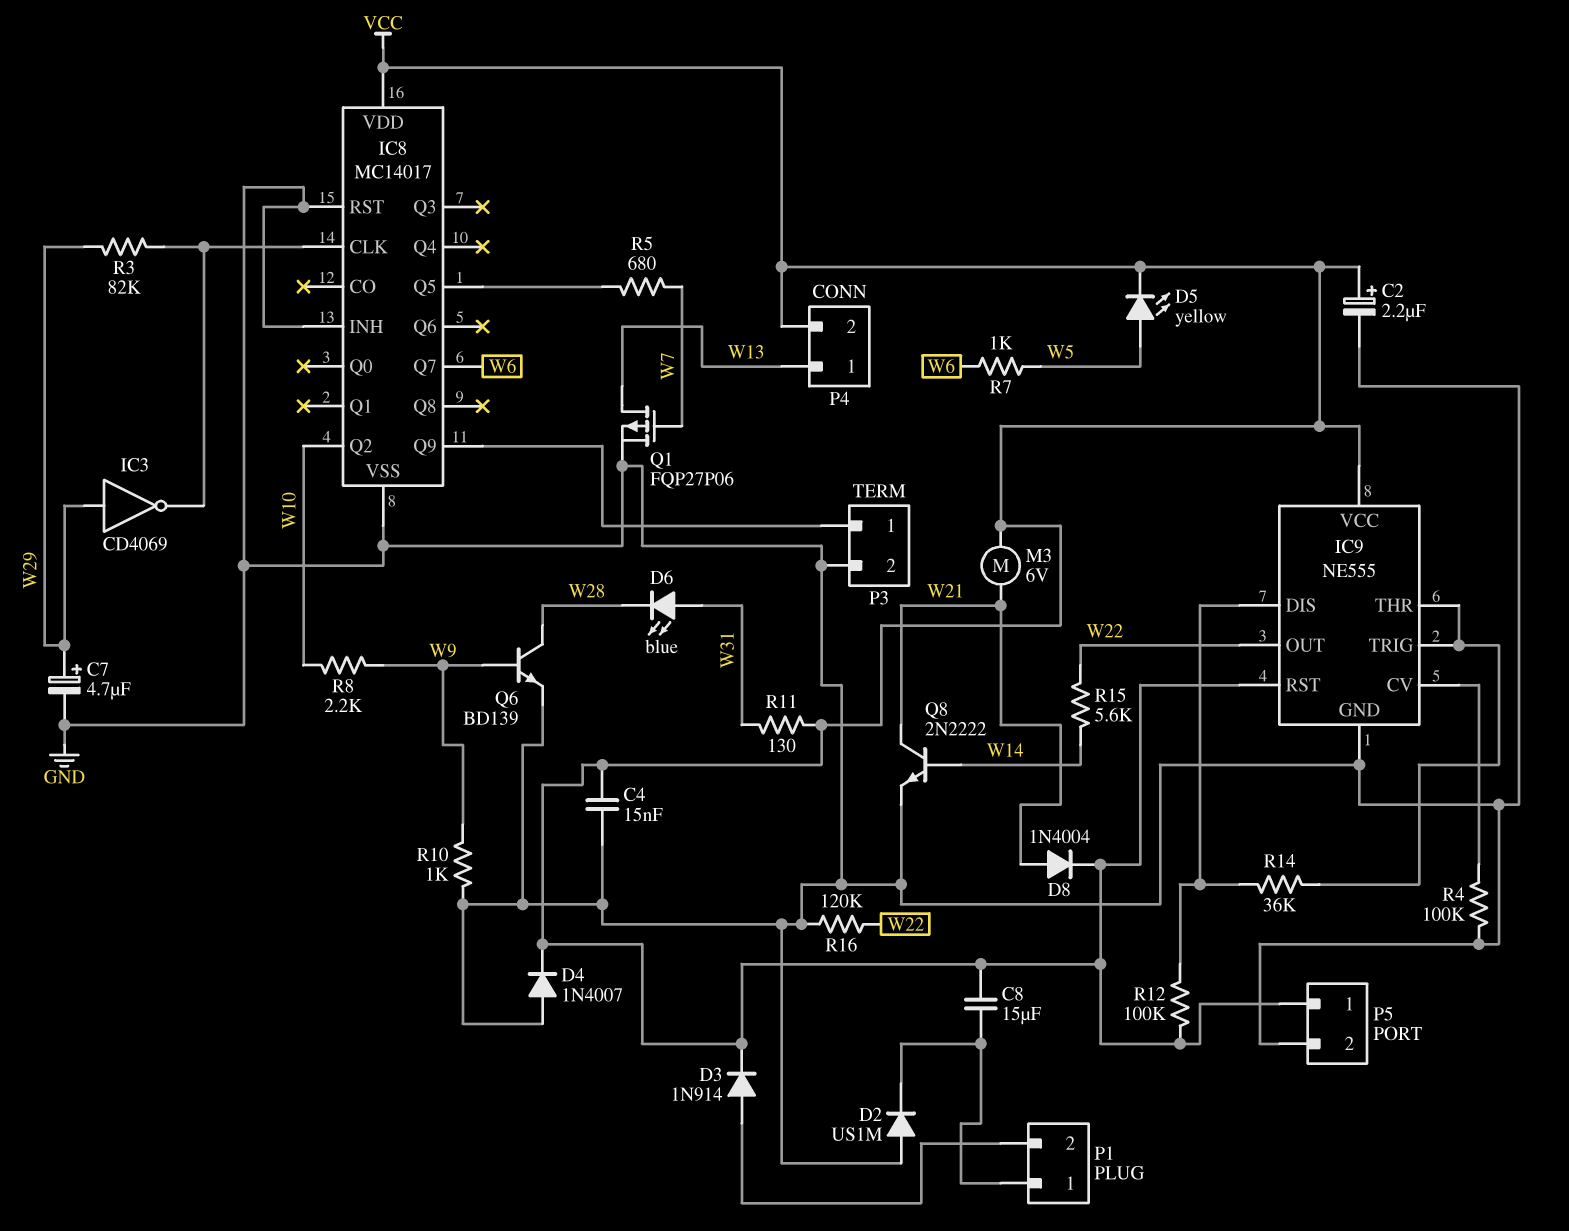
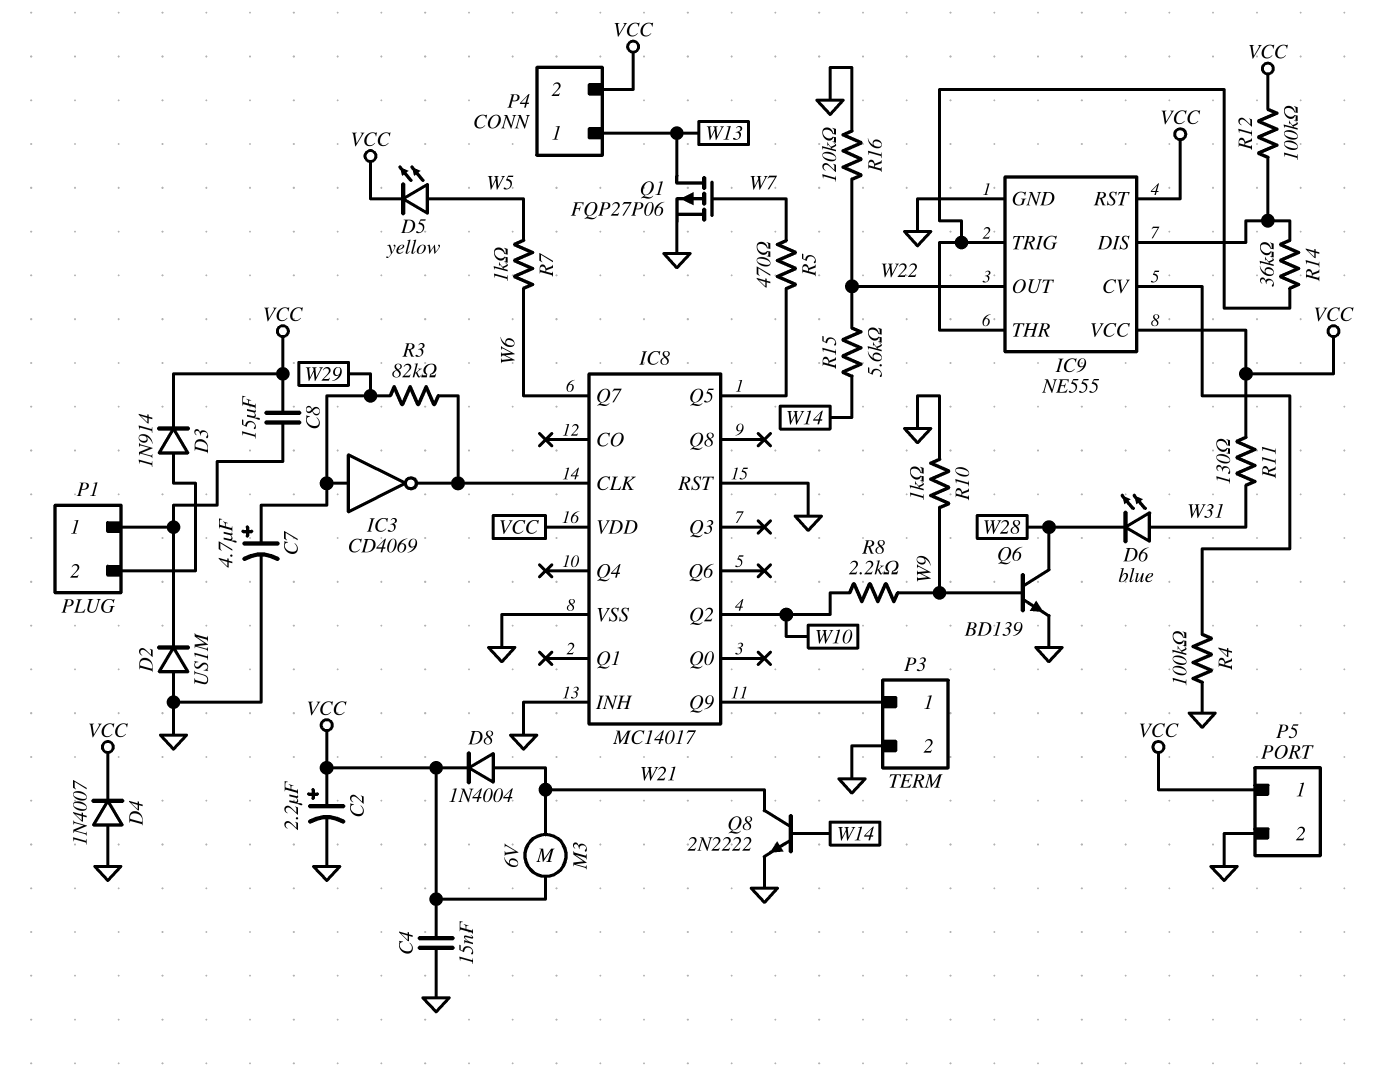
R5: 680 (IC8/Q5, W7) -> 470 (IC8/Q5, W7)

